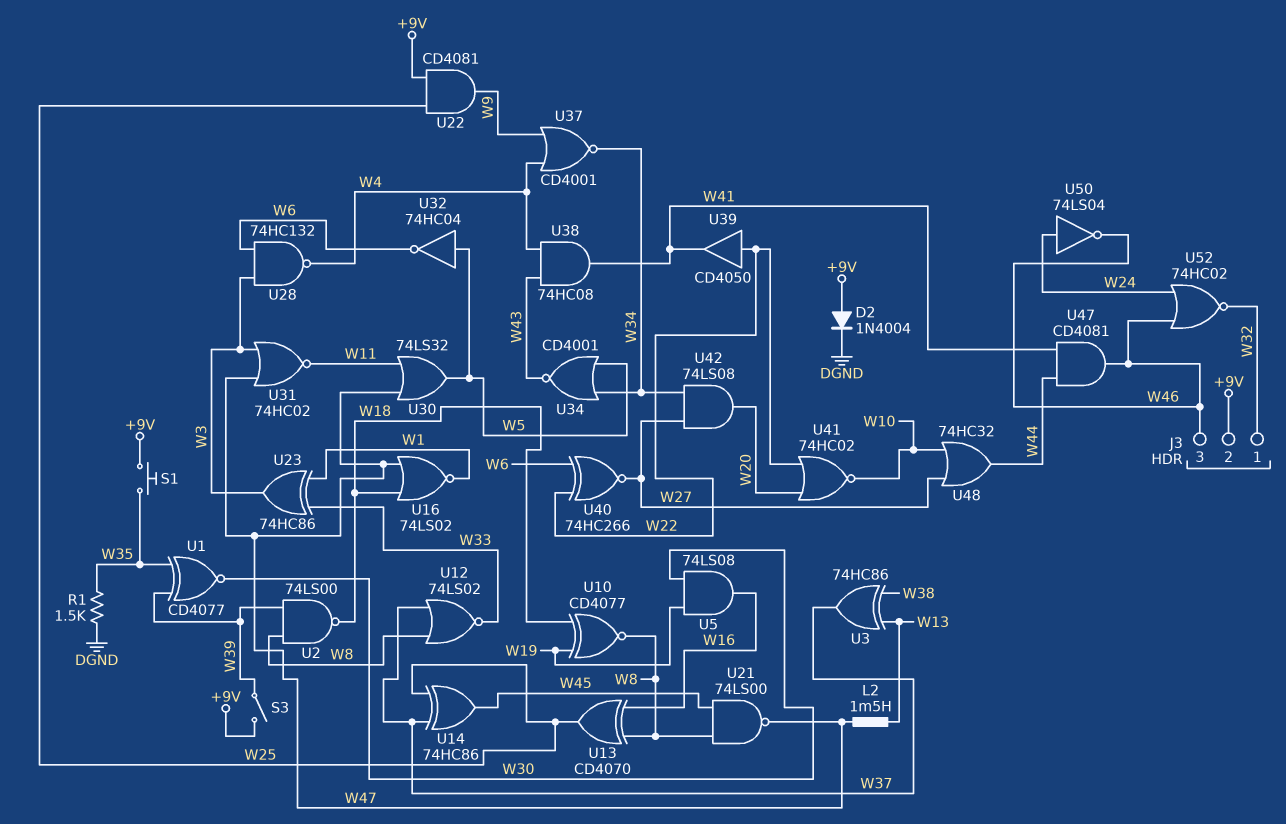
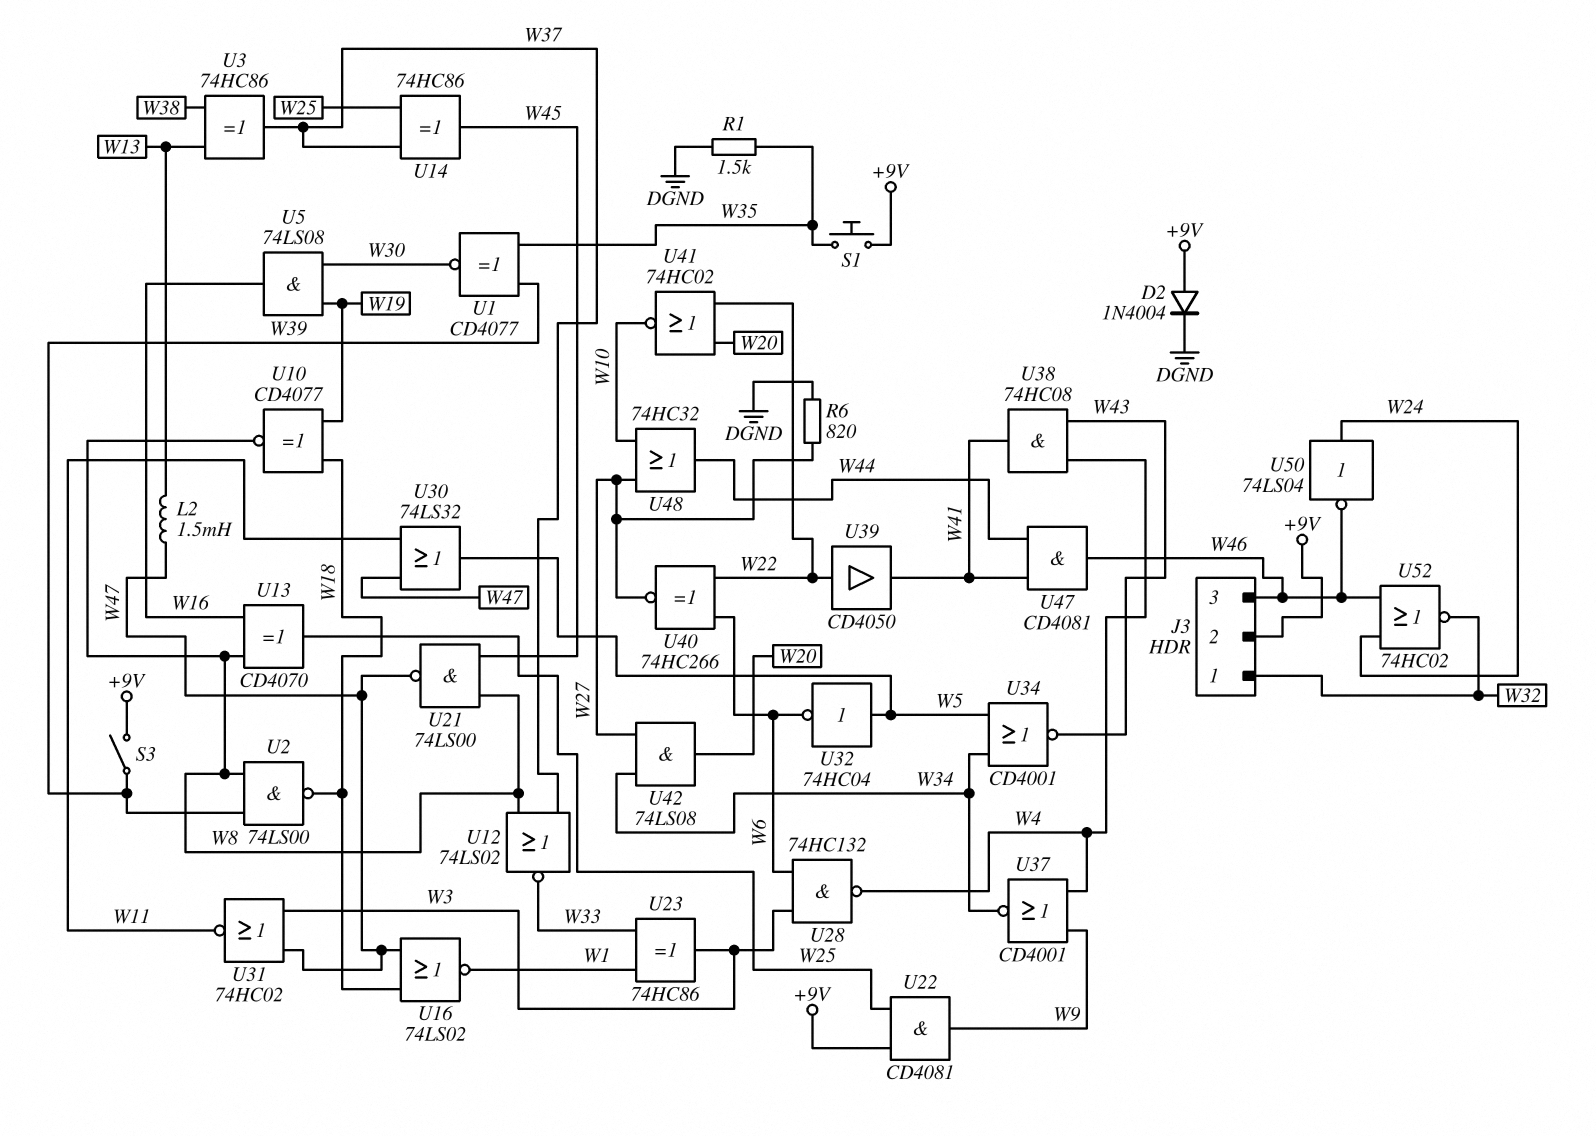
R6: none -> 820 (DGND, W27)

